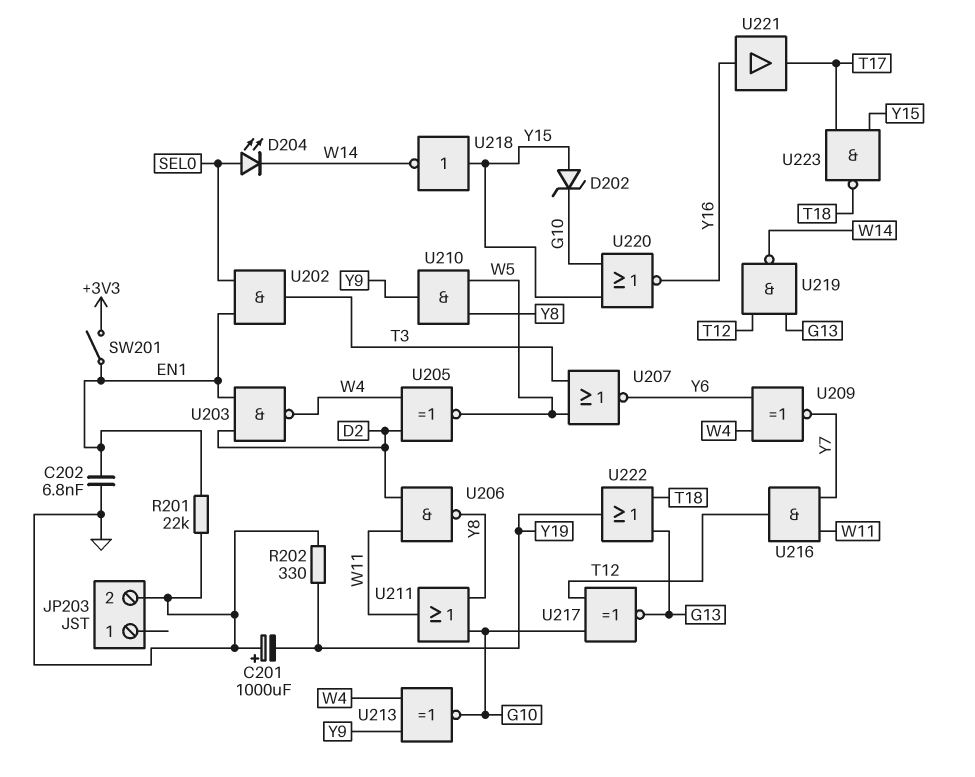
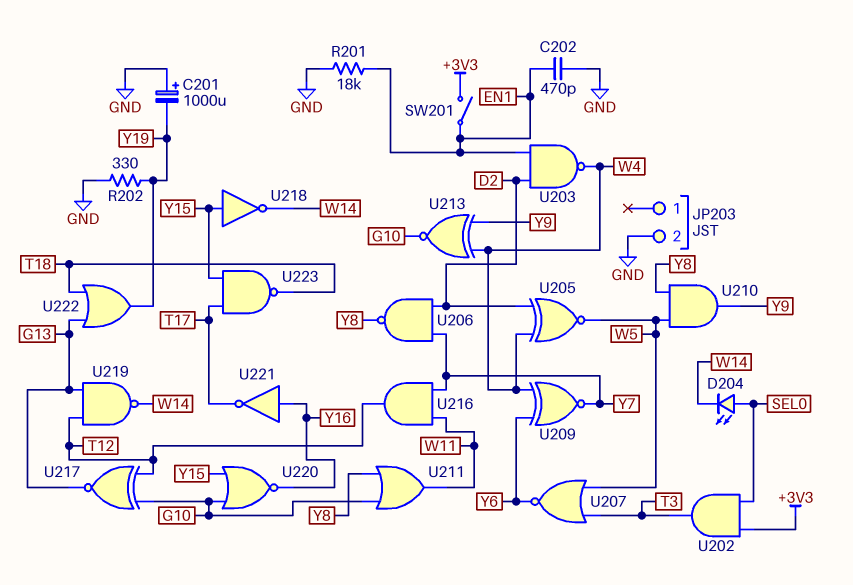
C202: 6.8nF (EN1, GND) -> 470pF (EN1, GND)
D202: zener (A Y15, K G10) -> none
R201: 22k (EN1, GND) -> 18k (EN1, GND)
U202: AND (in EN1, in SEL0, out T3) -> AND (in +3V3, in SEL0, out T3)
U206: NAND (in D2, in W11, out Y8) -> NAND (in D2, in Y7, out Y8)
U221: buffer (in Y16, out T17) -> NOT (in Y16, out T17)

